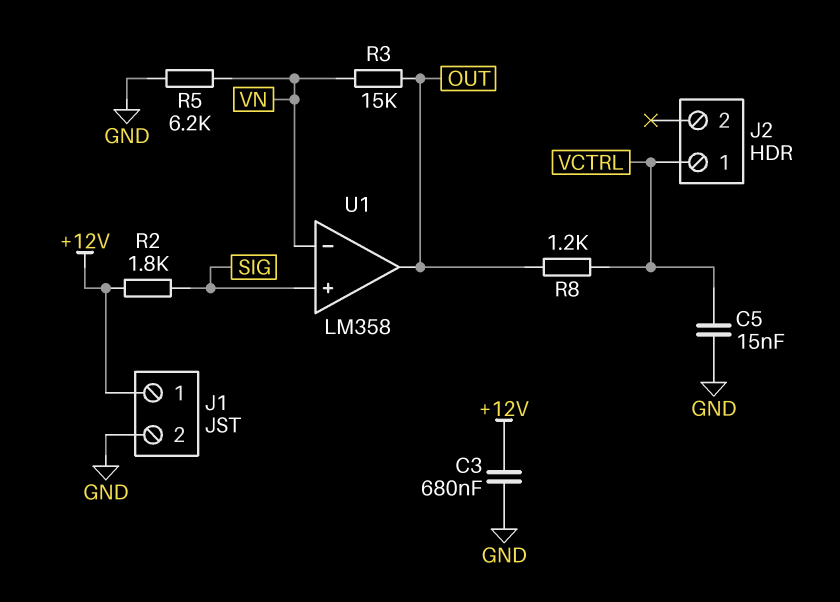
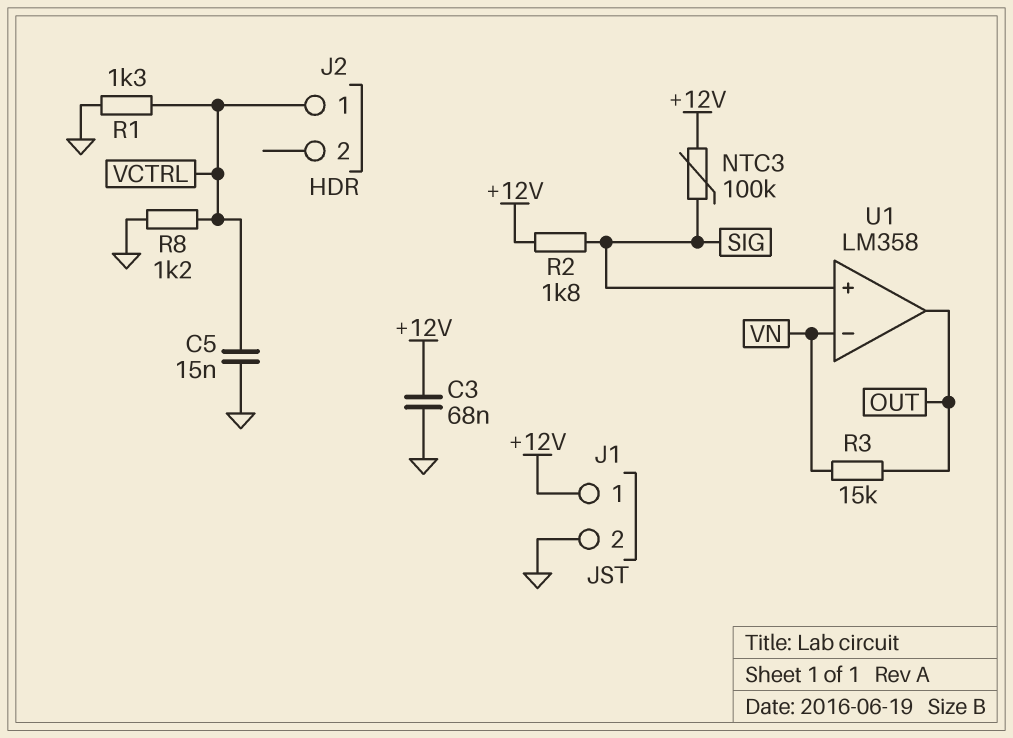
C3: 680nF (+12V, GND) -> 68nF (+12V, GND)
NTC3: none -> 100k (+12V, SIG)
R1: none -> 1.3k (GND, VCTRL)
R5: 6.2k (GND, VN) -> none
R8: 1.2k (OUT, VCTRL) -> 1.2k (GND, VCTRL)

